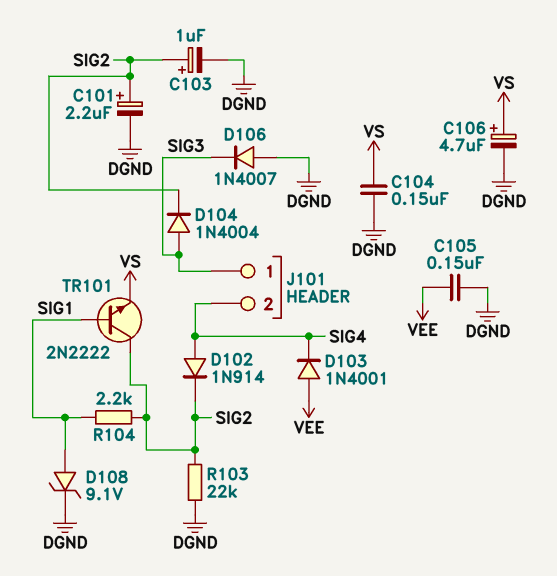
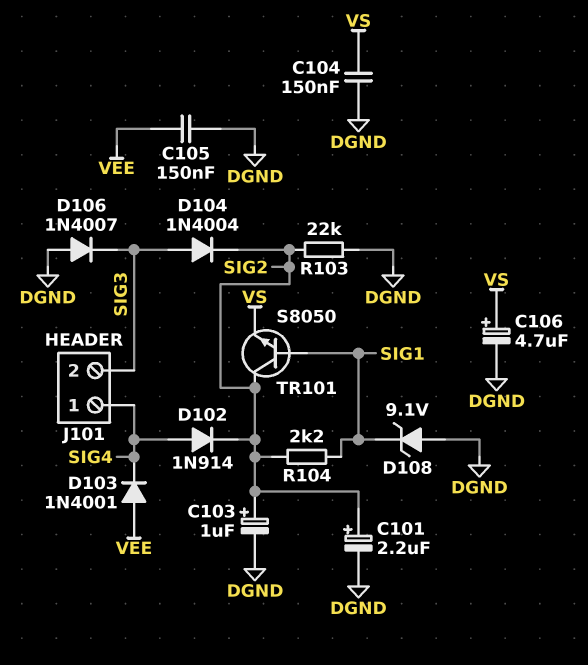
D108: zener 9.1V (A SIG1, K DGND) -> zener 9.1V (A DGND, K SIG1)
J101 pin 1: SIG3 -> SIG4
J101 pin 2: SIG4 -> SIG3
TR101: NPN 2N2222 (B SIG1, C SIG2, E VS) -> NPN S8050 (B SIG1, C SIG2, E VS)

